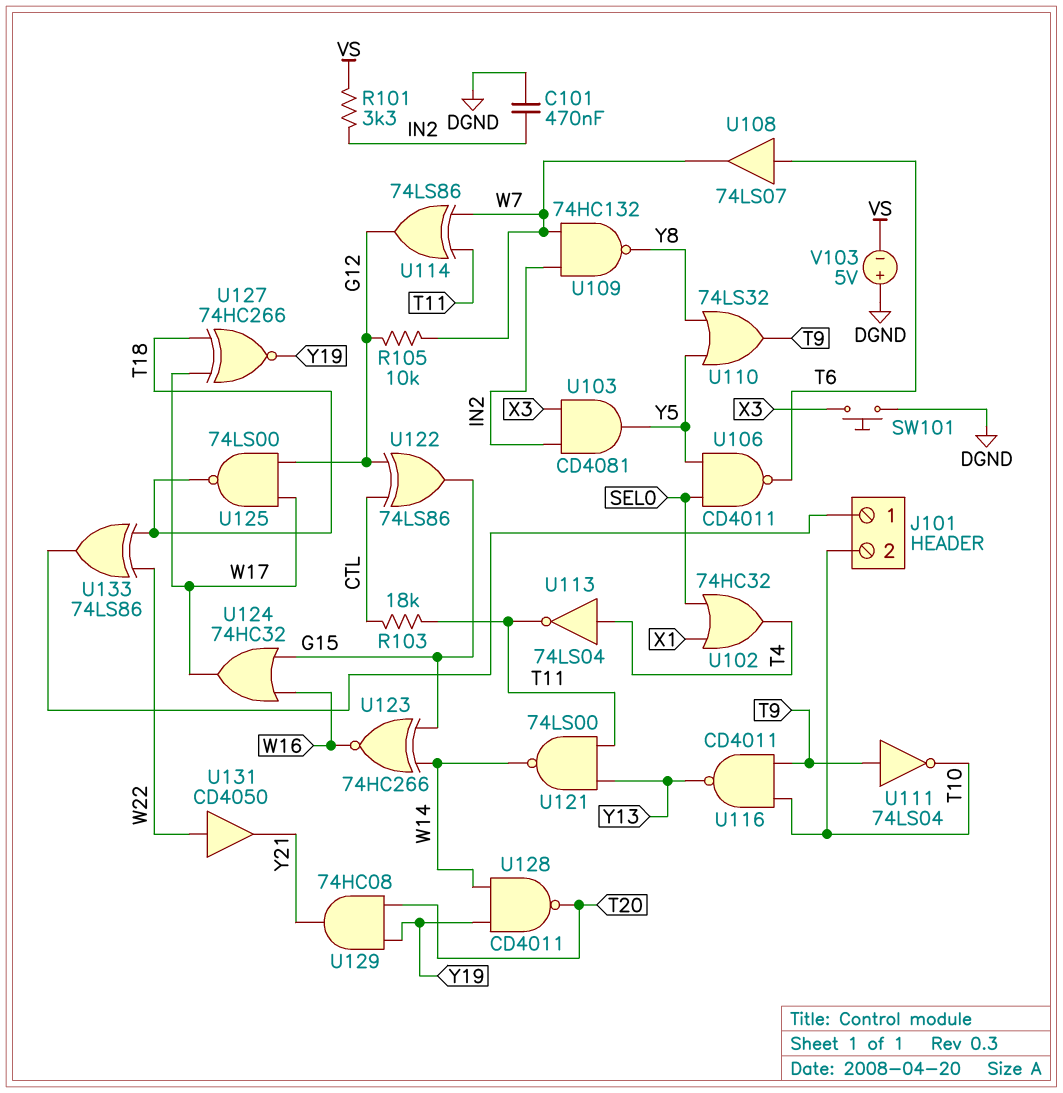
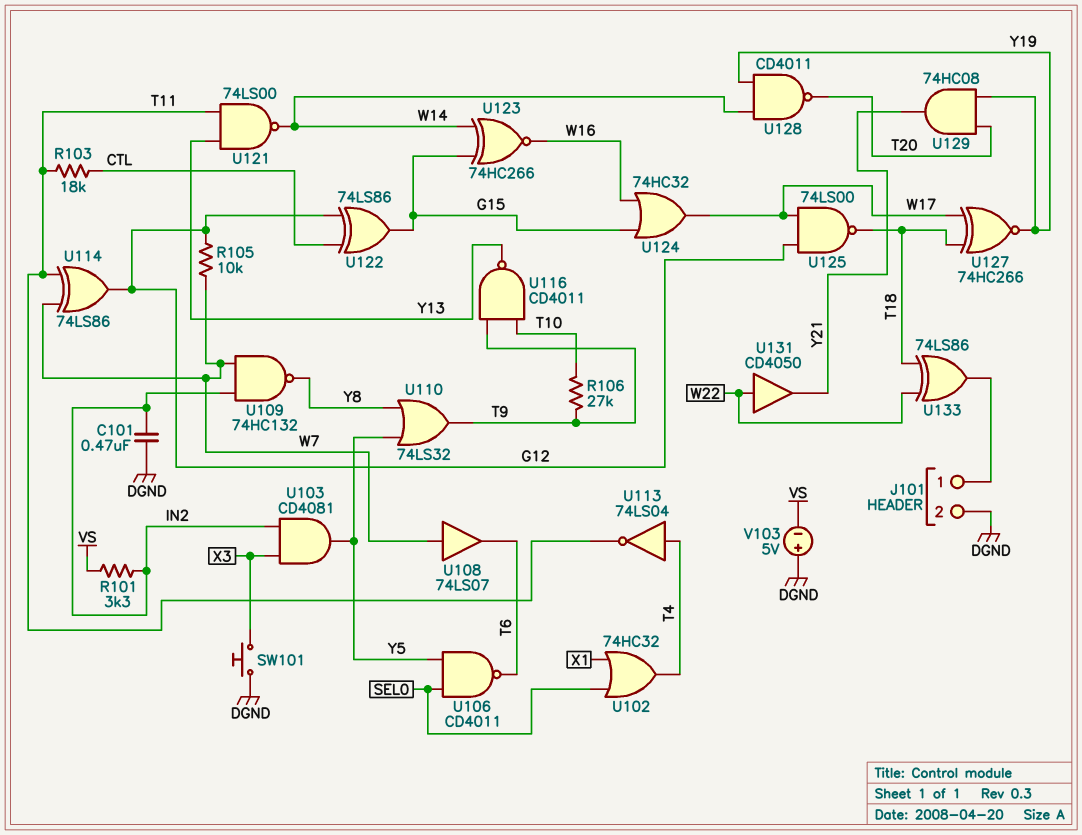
J101 pin 2: T10 -> DGND
R106: none -> 27k (T9, T10)
U108: buffer 74LS07 (in T6, out W7) -> buffer 74LS07 (in W7, out T6)
U111: NOT 74LS04 (in T9, out T10) -> none

